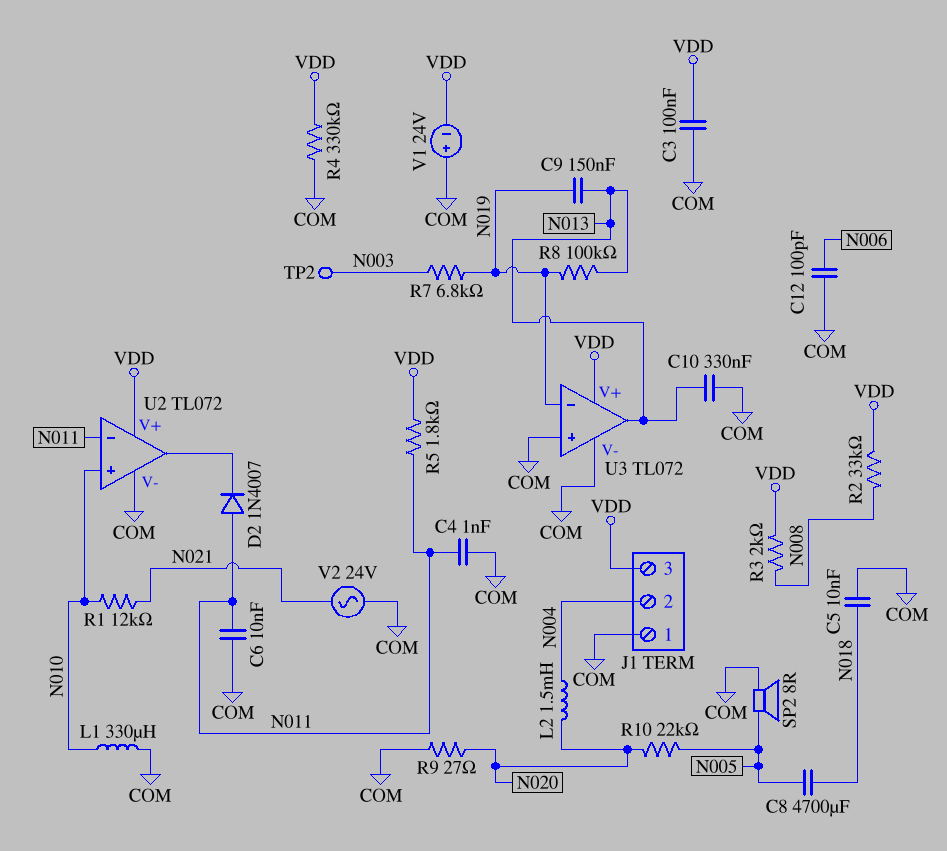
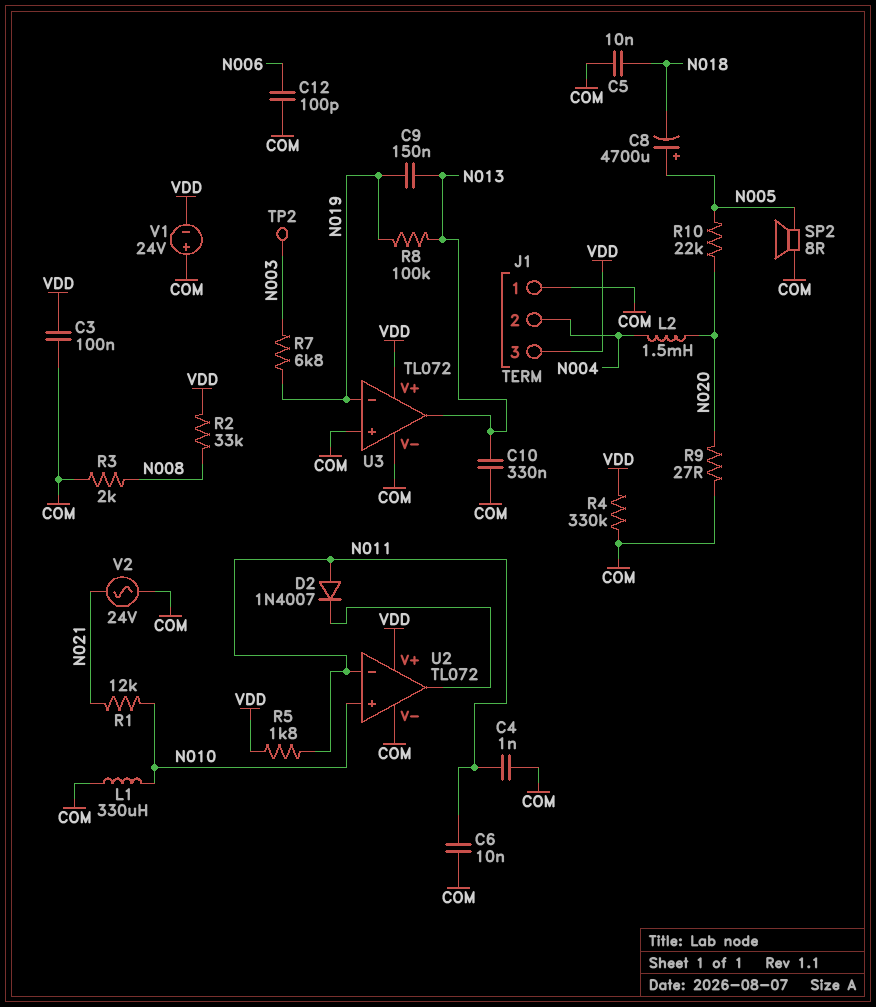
C8: 4700uF (N005, N018) -> 4700uF (plus N005, minus N018)
R3: 2k (N008, VDD) -> 2k (COM, N008)

